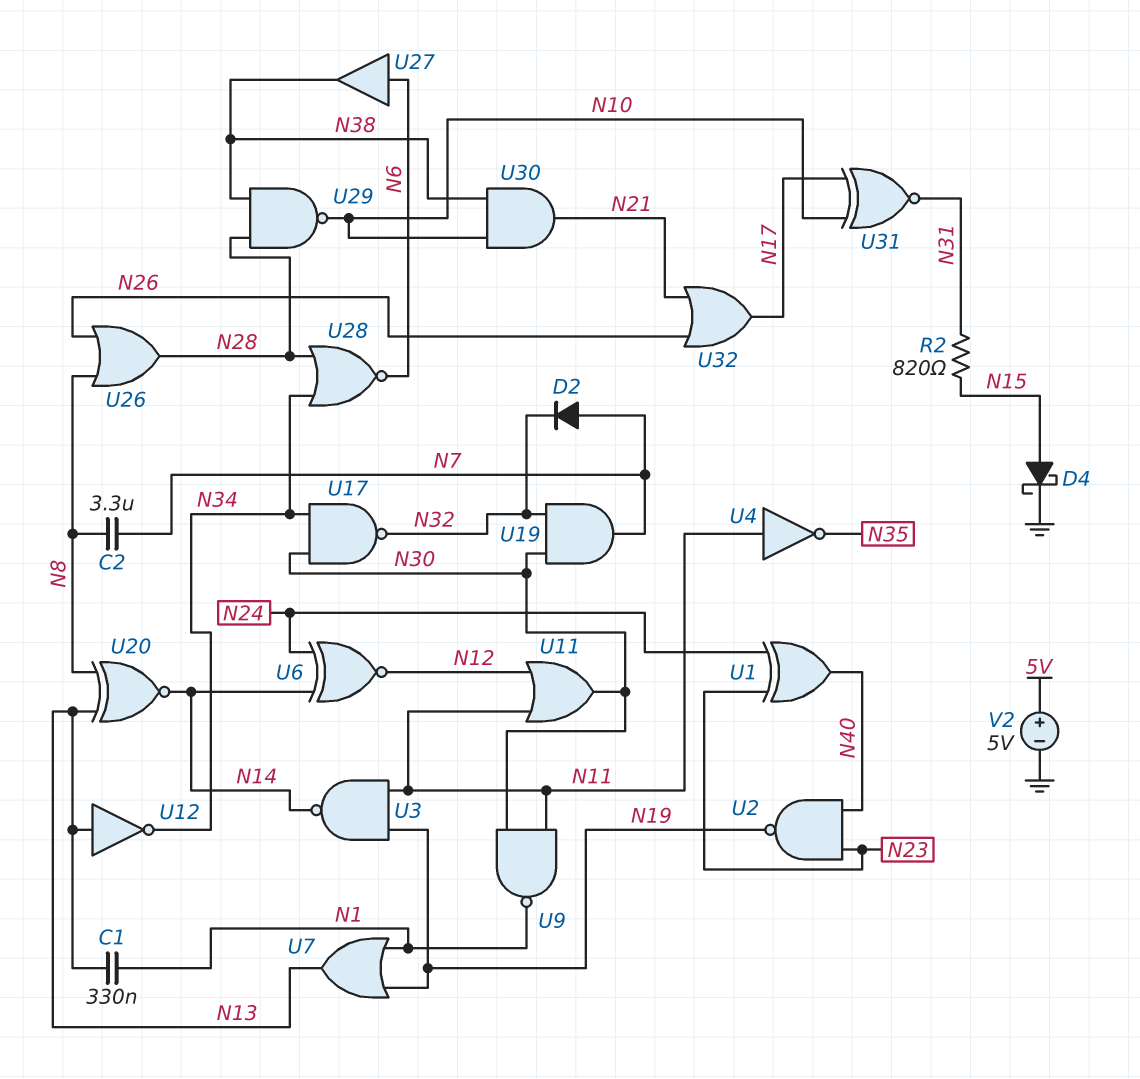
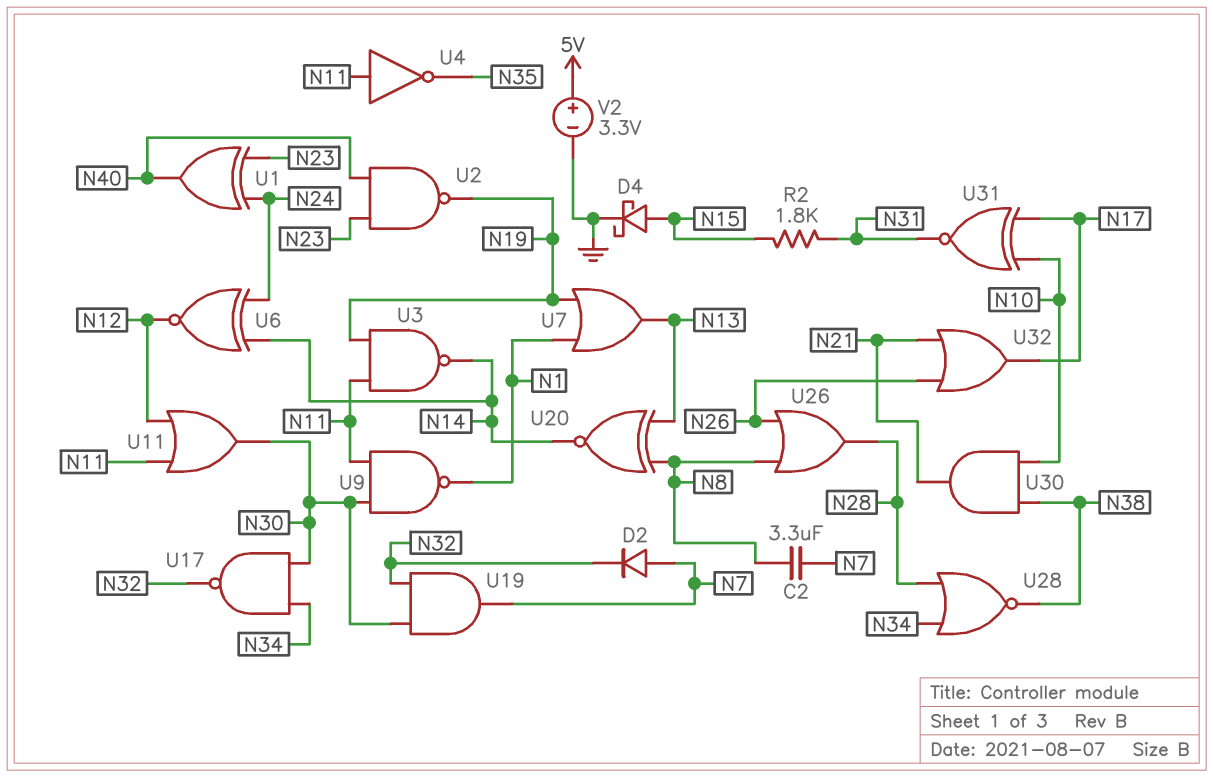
C1: 330nF (N1, N13) -> none
R2: 820 (N15, N31) -> 1.8k (N15, N31)
U12: NOT (in N13, out N34) -> none
U27: buffer (in N6, out N38) -> none
U28: NOR (in N28, in N34, out N6) -> NOR (in N28, in N34, out N38)
U29: NAND (in N28, in N38, out N10) -> none
V2: 5V (plus 5V, minus GND) -> 3.3V (plus 5V, minus GND)

